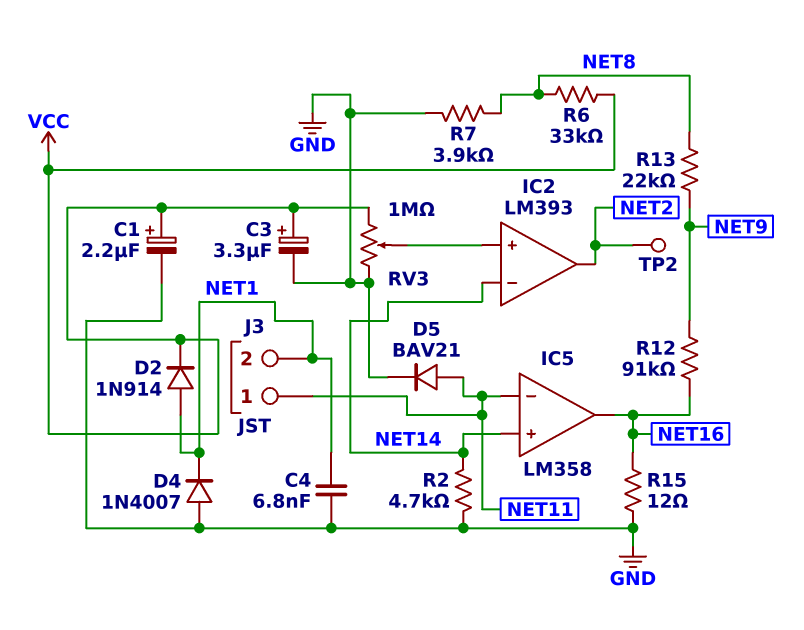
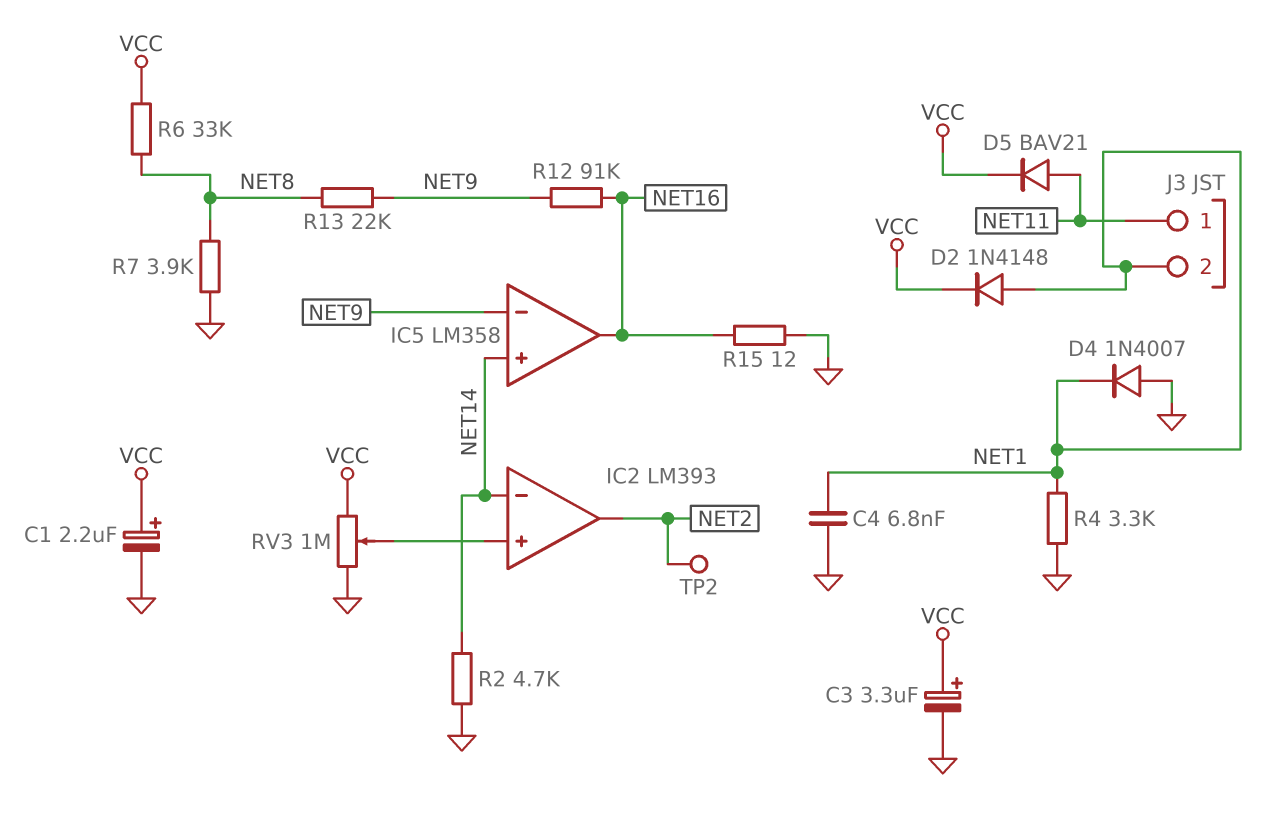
D2: diode 1N914 (A NET1, K VCC) -> diode 1N4148 (A NET1, K VCC)
D5: diode BAV21 (A NET11, K GND) -> diode BAV21 (A NET11, K VCC)
IC5 pin in-: NET11 -> NET9
R4: none -> 3.3k (GND, NET1)

